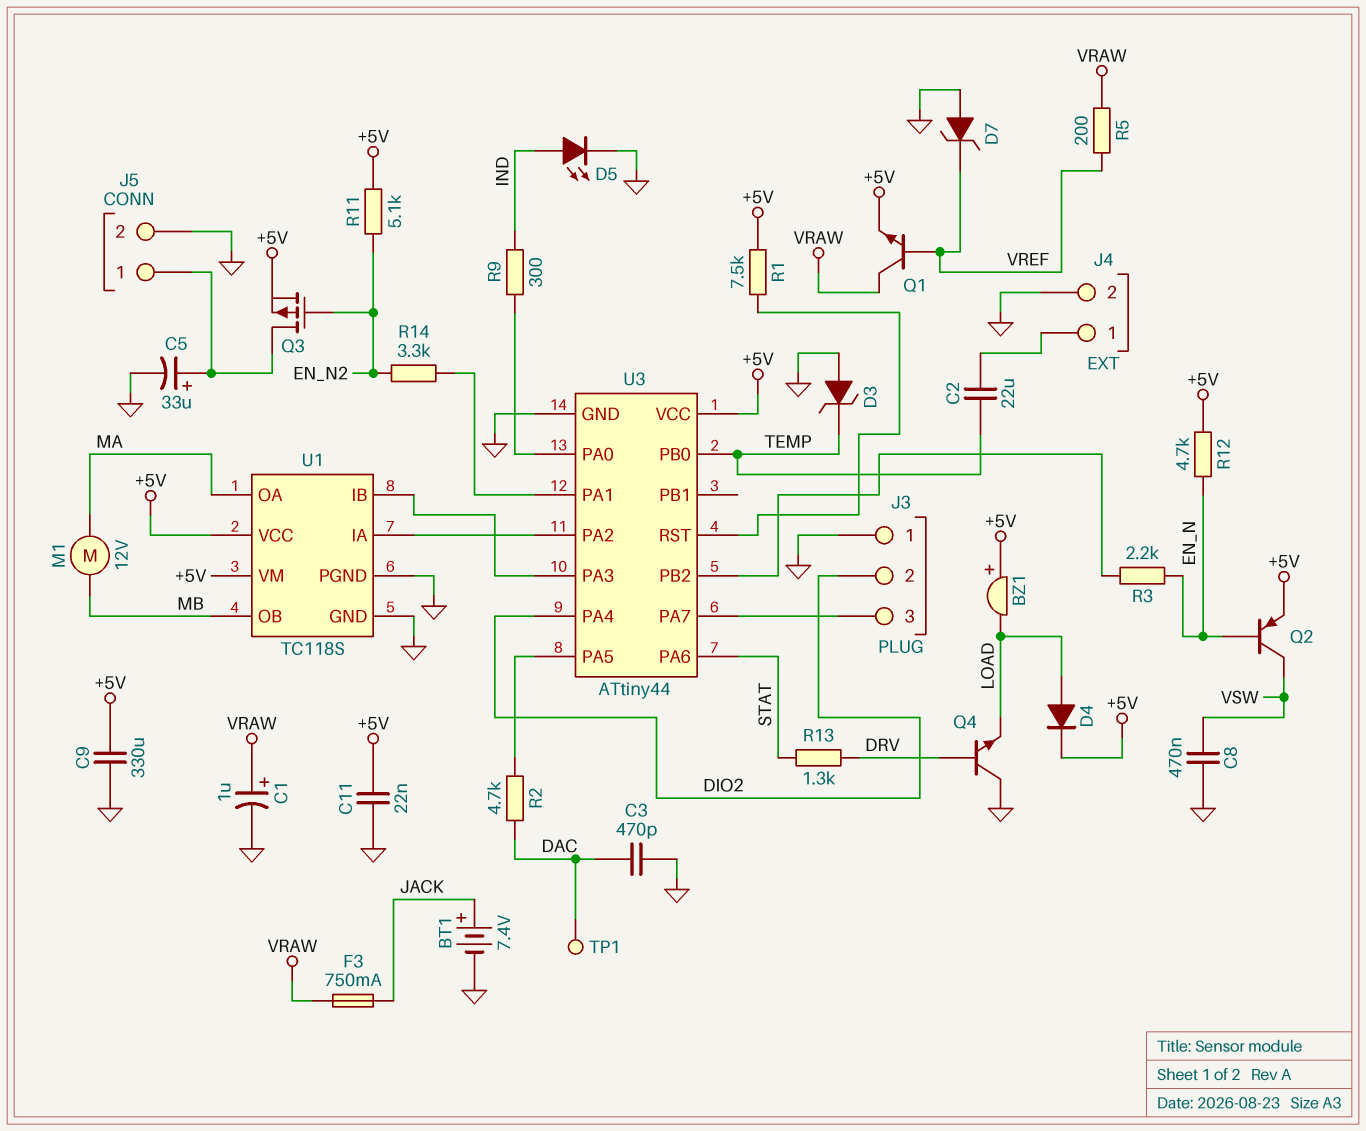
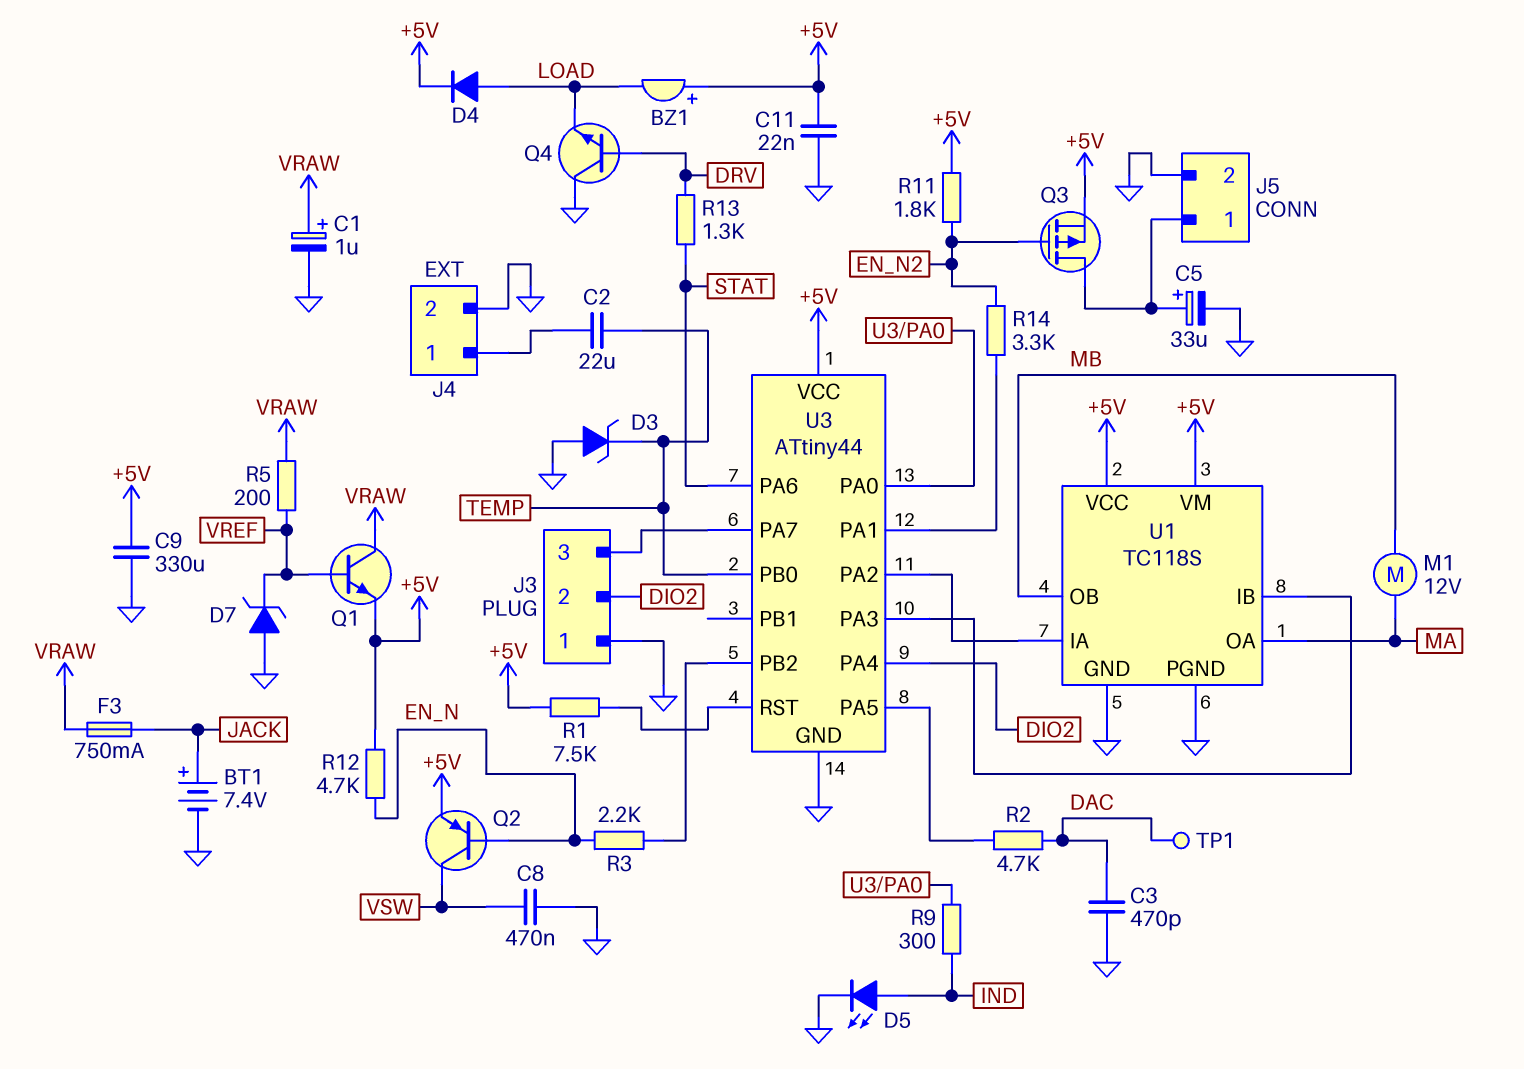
R11: 5.1k (+5V, EN_N2) -> 1.8k (+5V, EN_N2)

